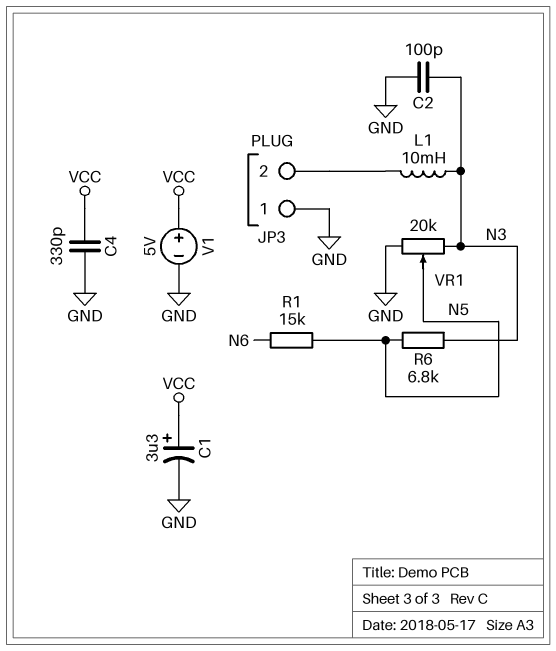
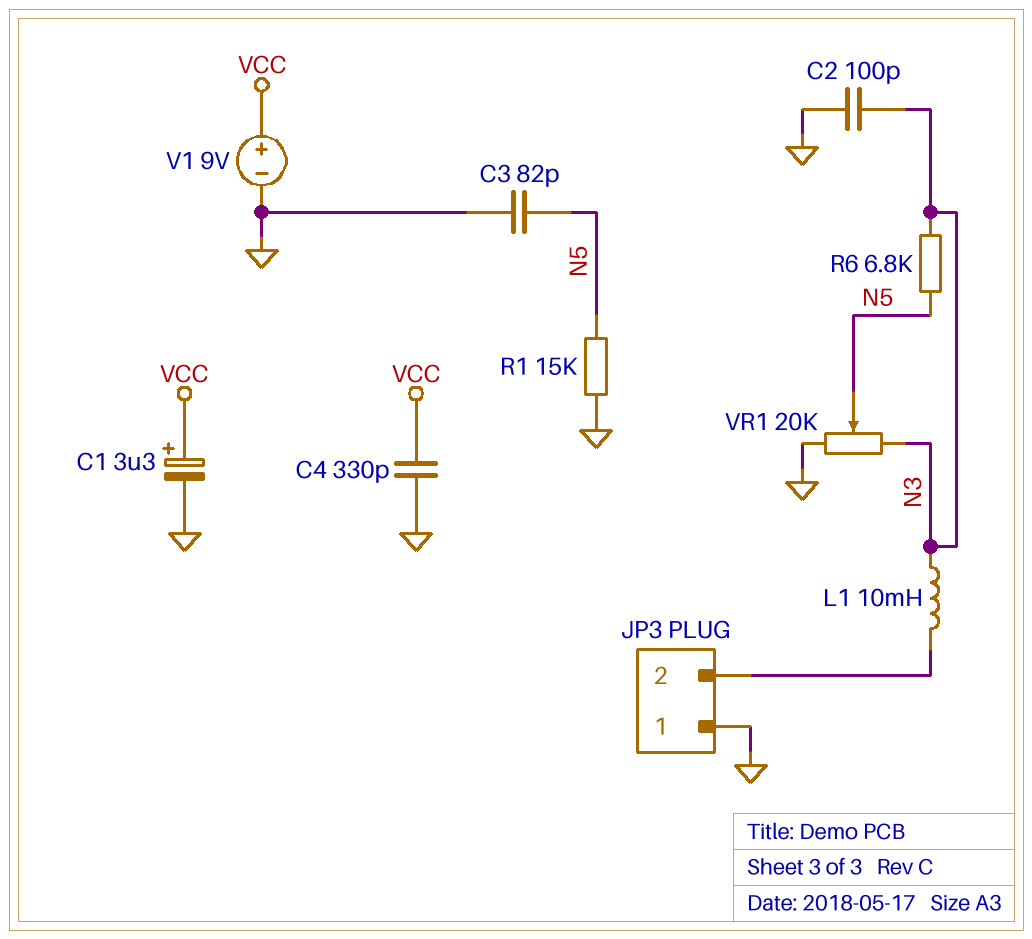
C3: none -> 82pF (GND, N5)
R1: 15k (N5, N6) -> 15k (GND, N5)
V1: 5V (plus VCC, minus GND) -> 9V (plus VCC, minus GND)

